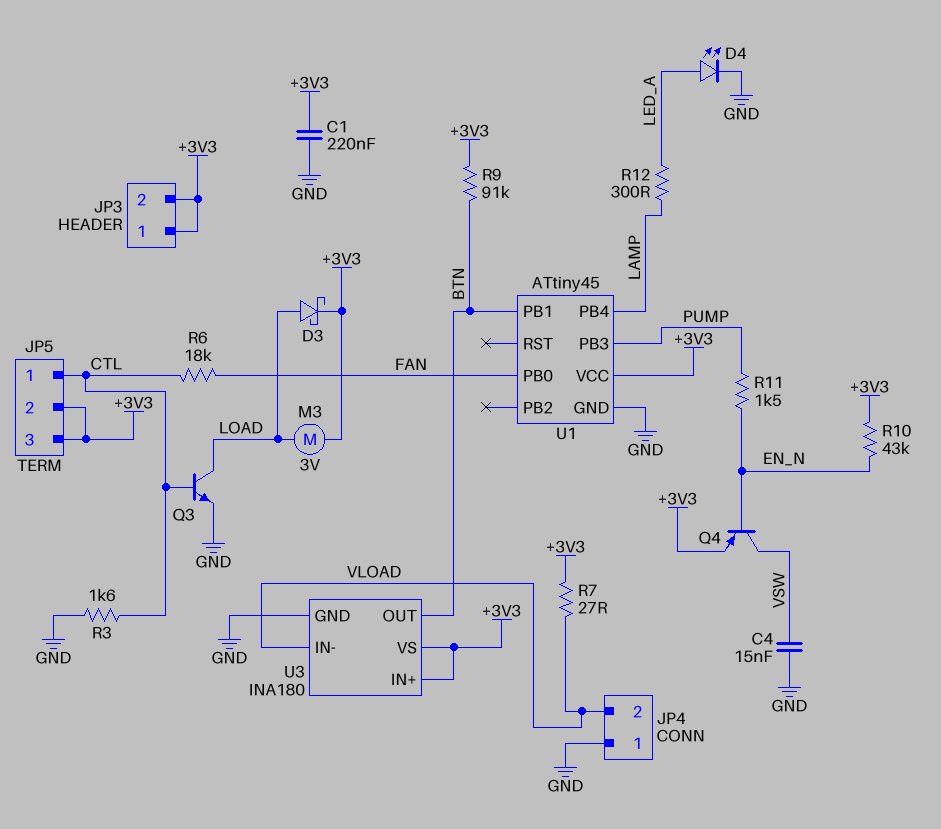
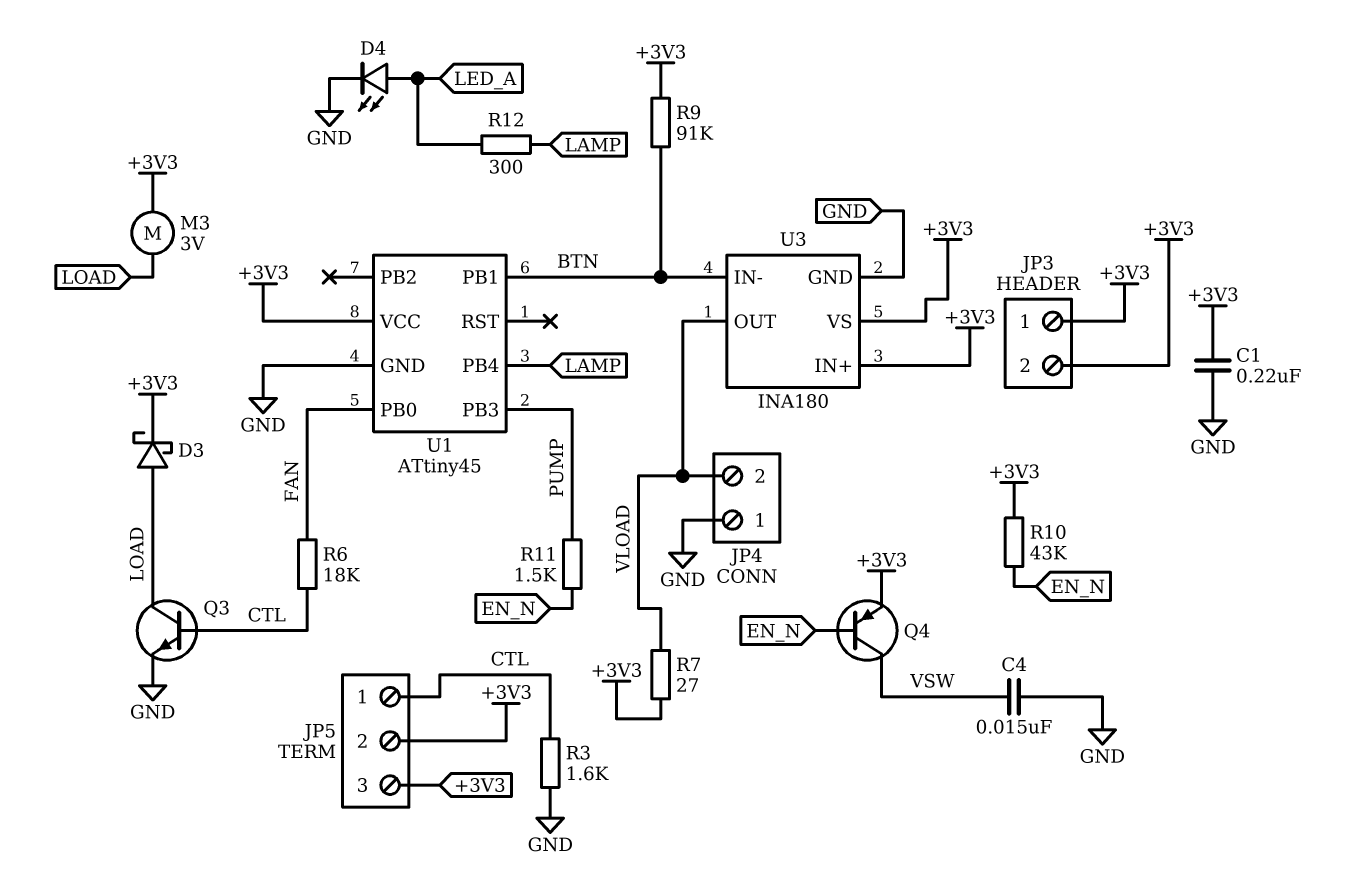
U3 pin IN-: VLOAD -> BTN
U3 pin OUT: BTN -> VLOAD

